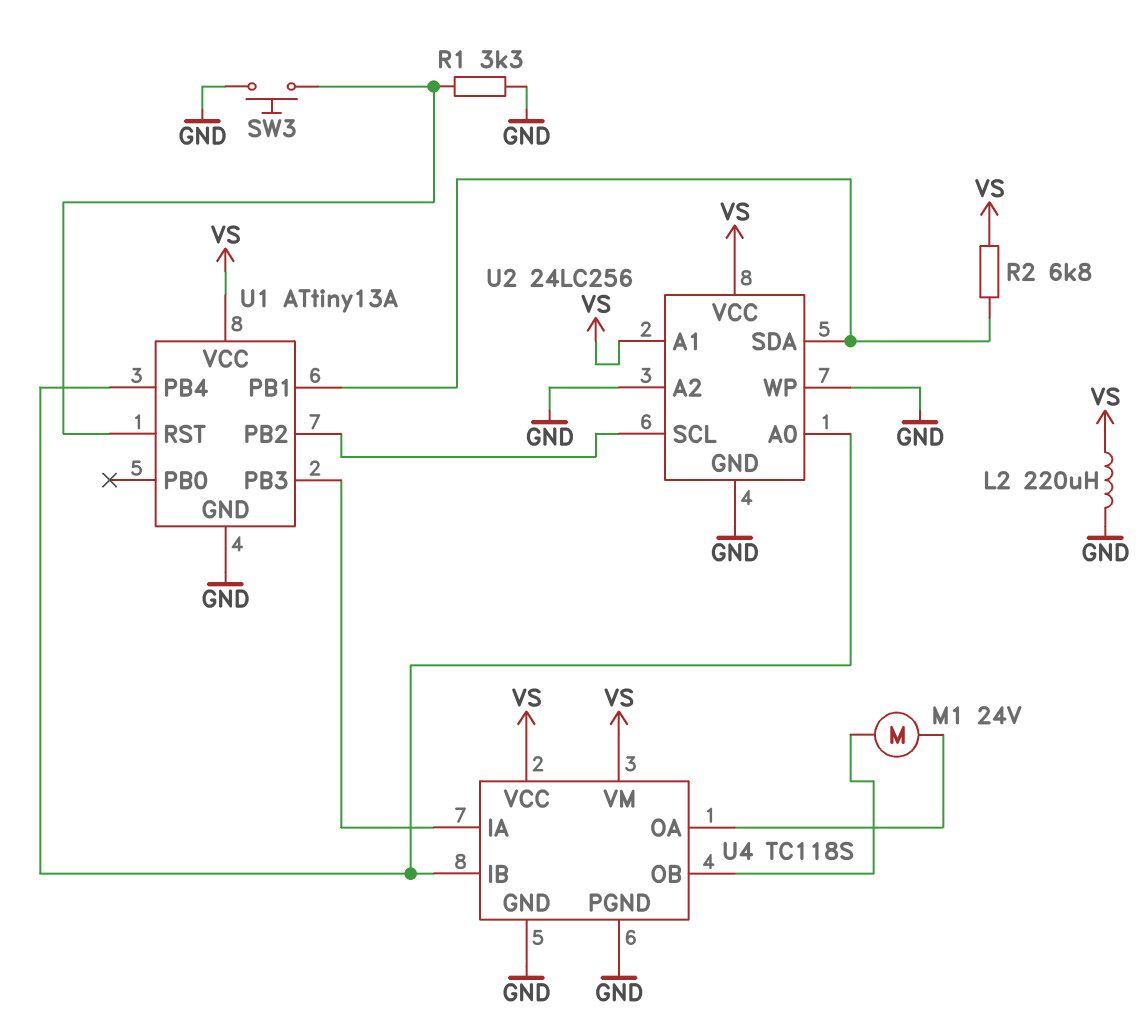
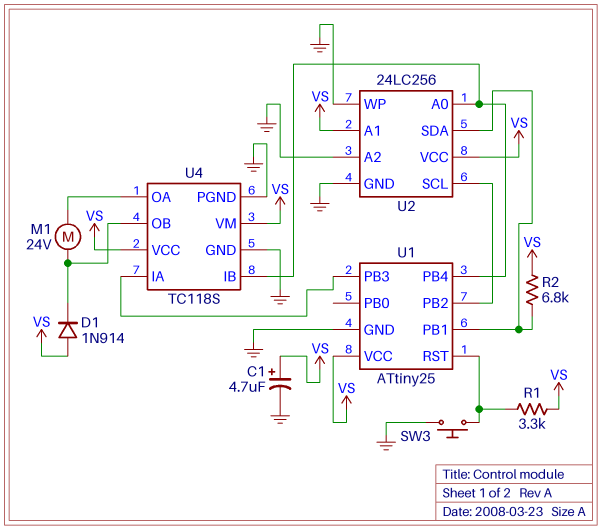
C1: none -> 4.7uF (plus VS, minus GND)
D1: none -> diode 1N914 (A VS, K U4/OB)
L2: 220uH (GND, VS) -> none
R1: 3.3k (GND, U1/RST) -> 3.3k (U1/RST, VS)
U1: ATtiny13A -> ATtiny25

